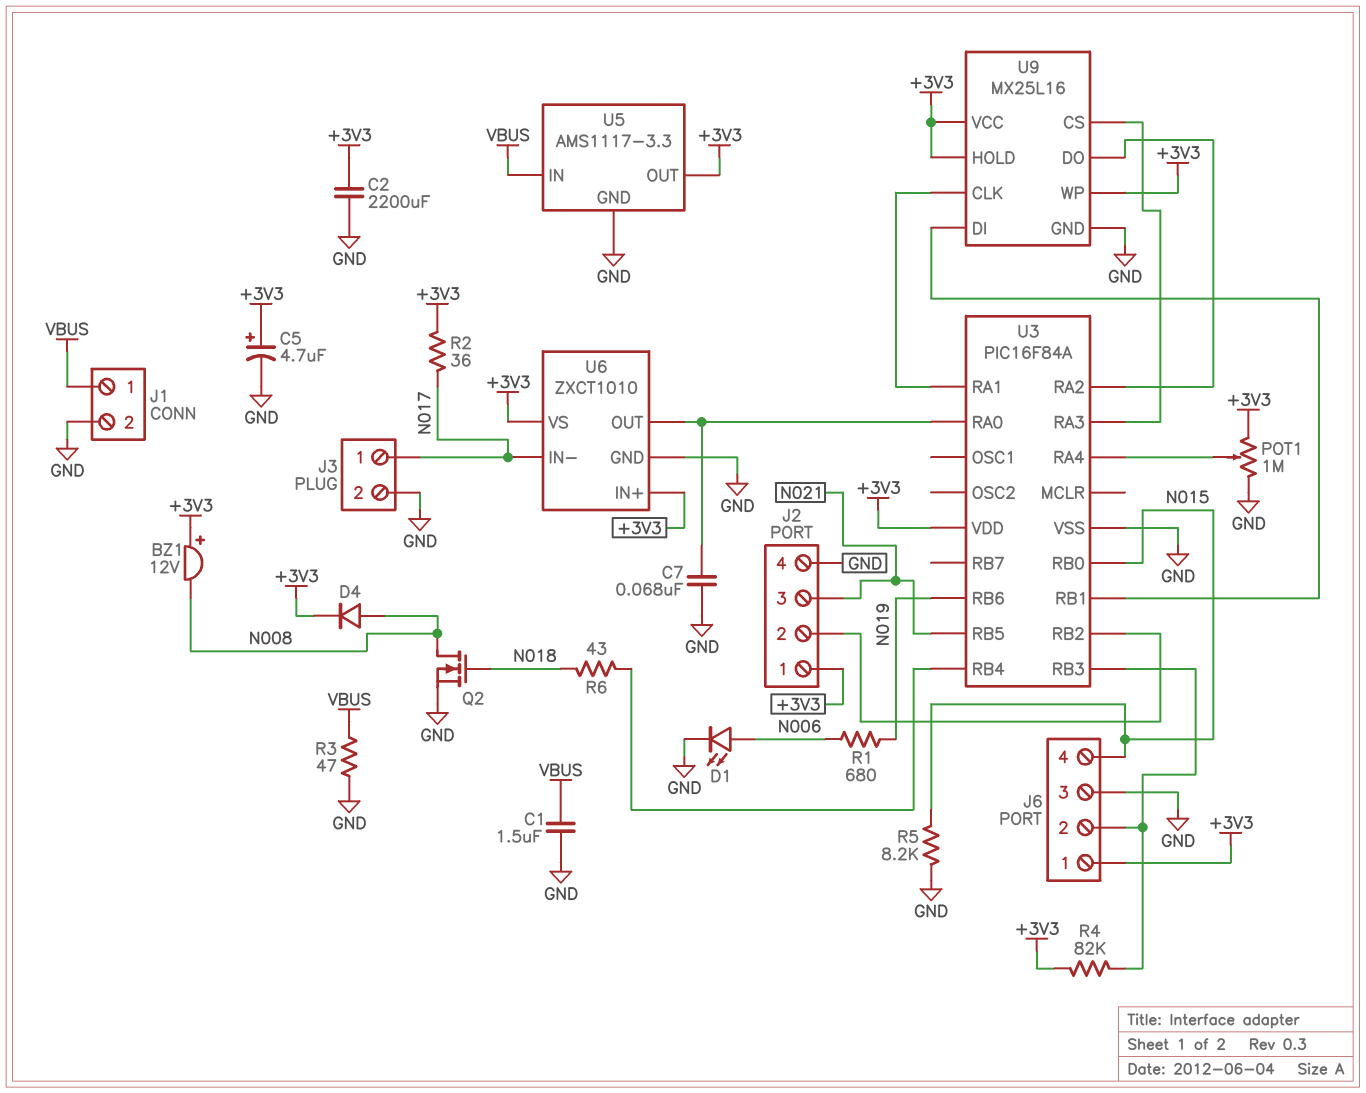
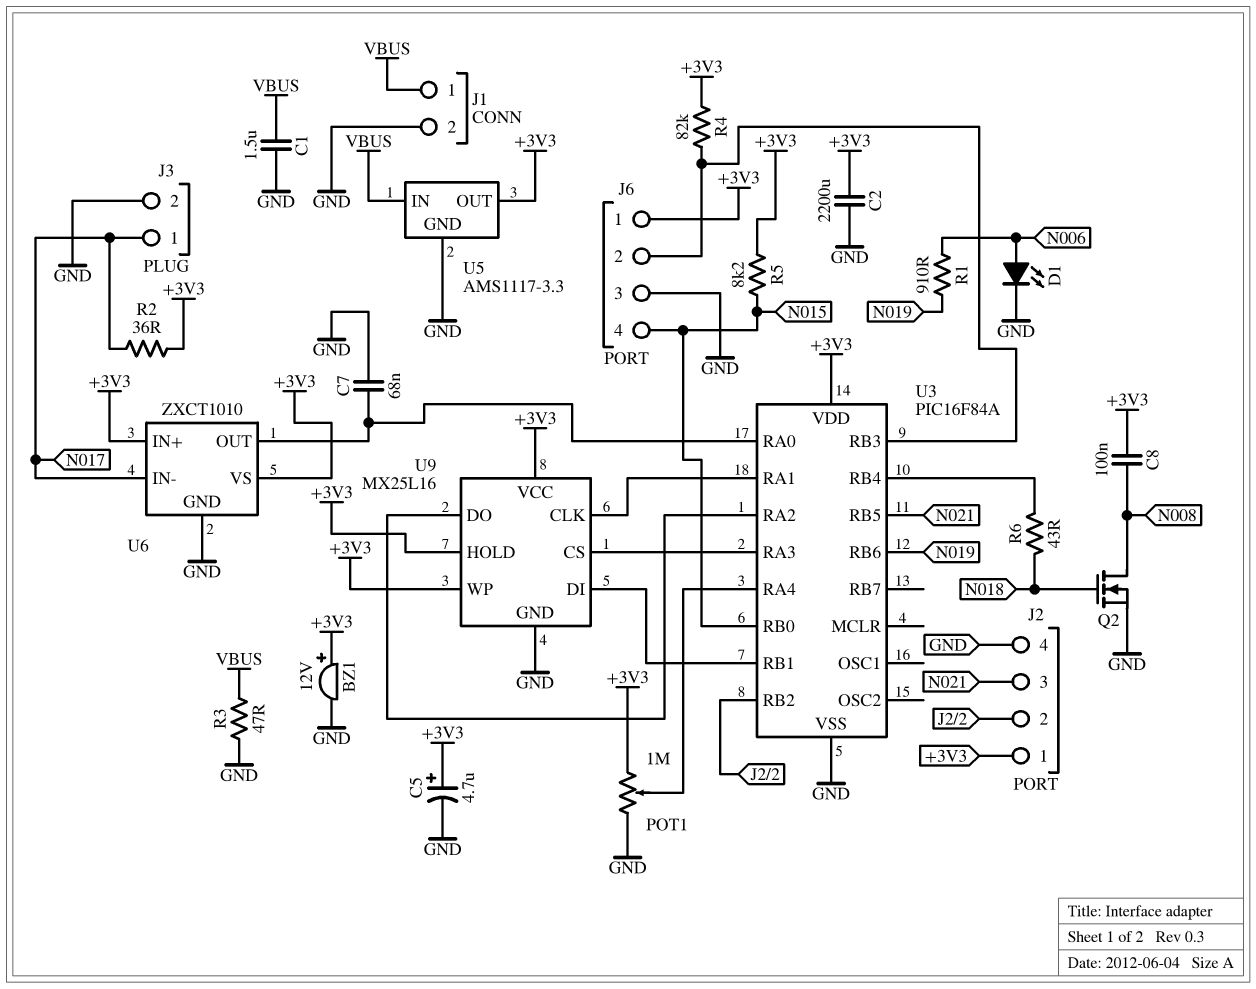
BZ1: buzzer 12V (plus +3V3, minus N008) -> buzzer 12V (plus +3V3, minus GND)
C8: none -> 100nF (+3V3, N008)
D4: diode (A N008, K +3V3) -> none
R1: 680 (N006, N019) -> 910 (N006, N019)
R5: 8.2k (GND, N015) -> 8.2k (+3V3, N015)

